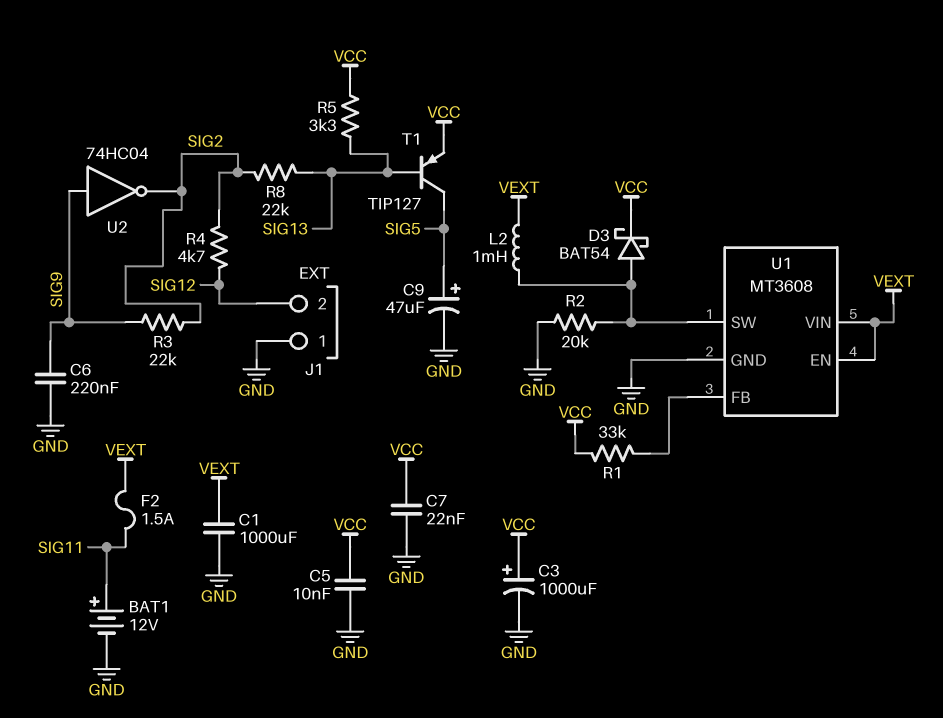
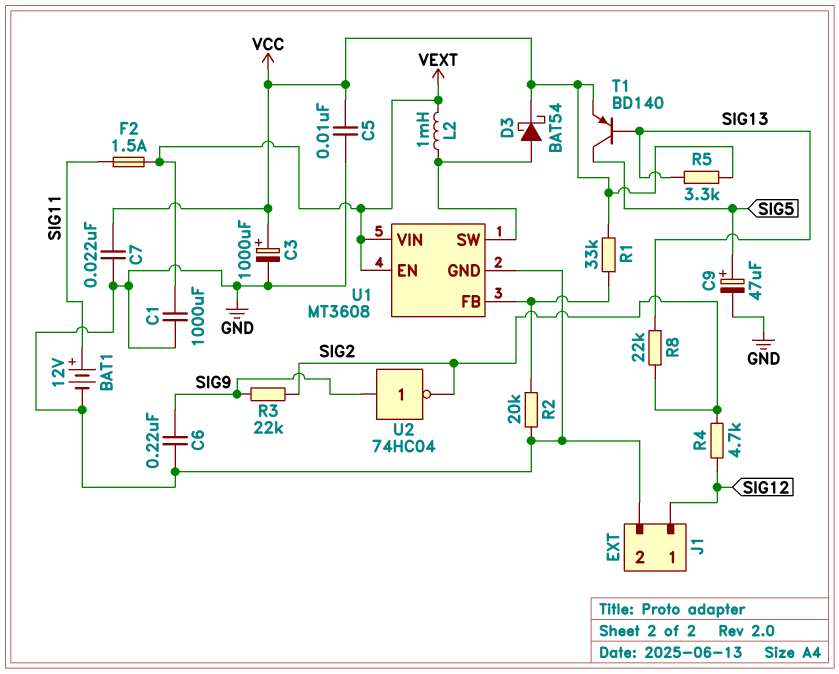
J1 pin 1: GND -> SIG12
J1 pin 2: SIG12 -> GND
R2: 20k (GND, U1/SW) -> 20k (GND, U1/FB)
T1: PNP TIP127 (B SIG13, C SIG5, E VCC) -> PNP BD140 (B SIG13, C SIG5, E VCC)

